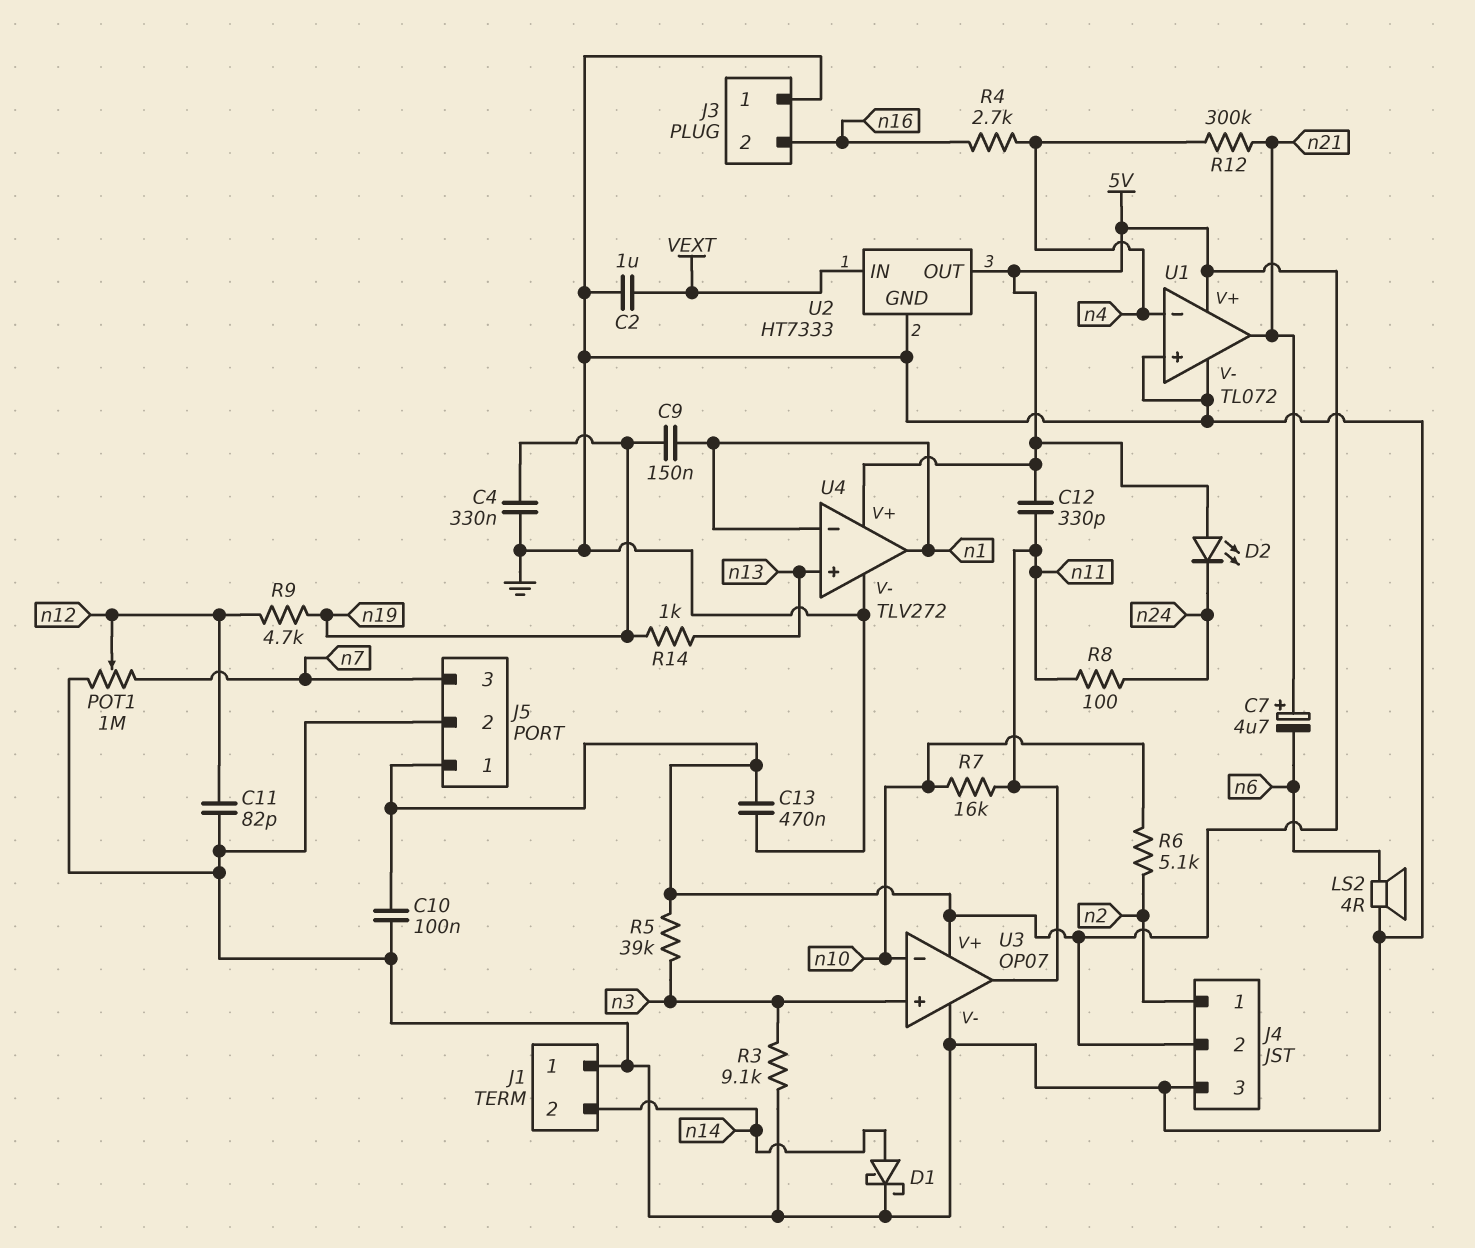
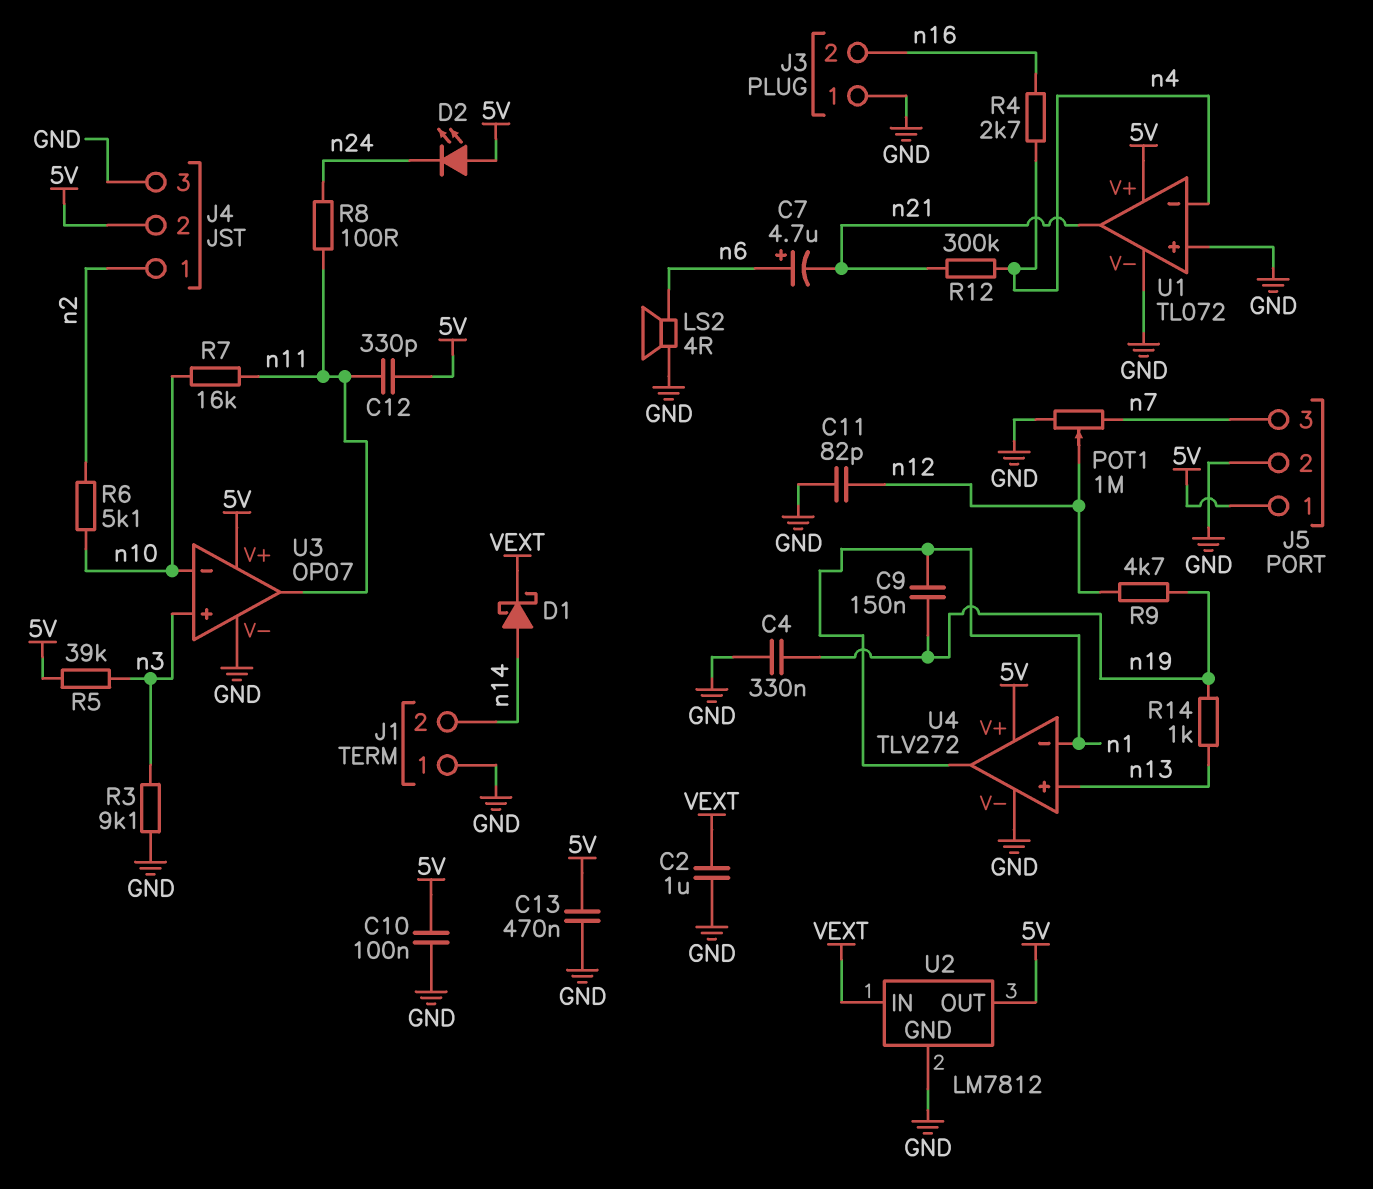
C7: 4.7uF (plus n21, minus n6) -> 4.7uF (plus n6, minus n21)
D1: schottky (A n14, K GND) -> schottky (A n14, K VEXT)
U2: HT7333 -> LM7812

